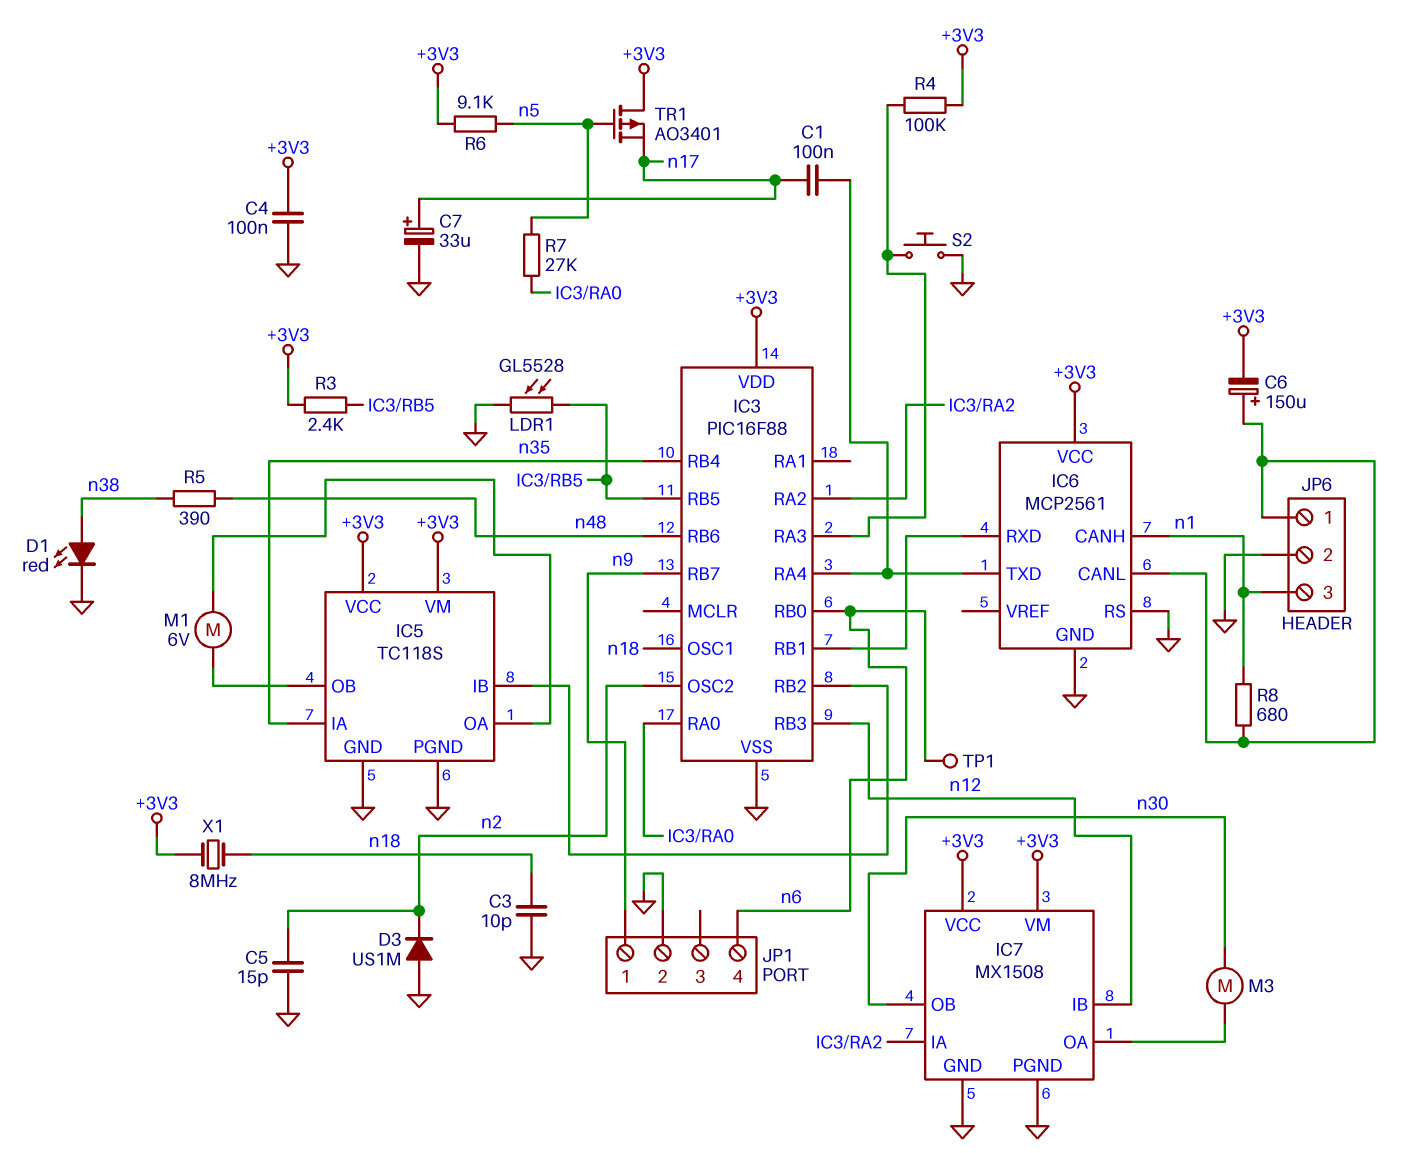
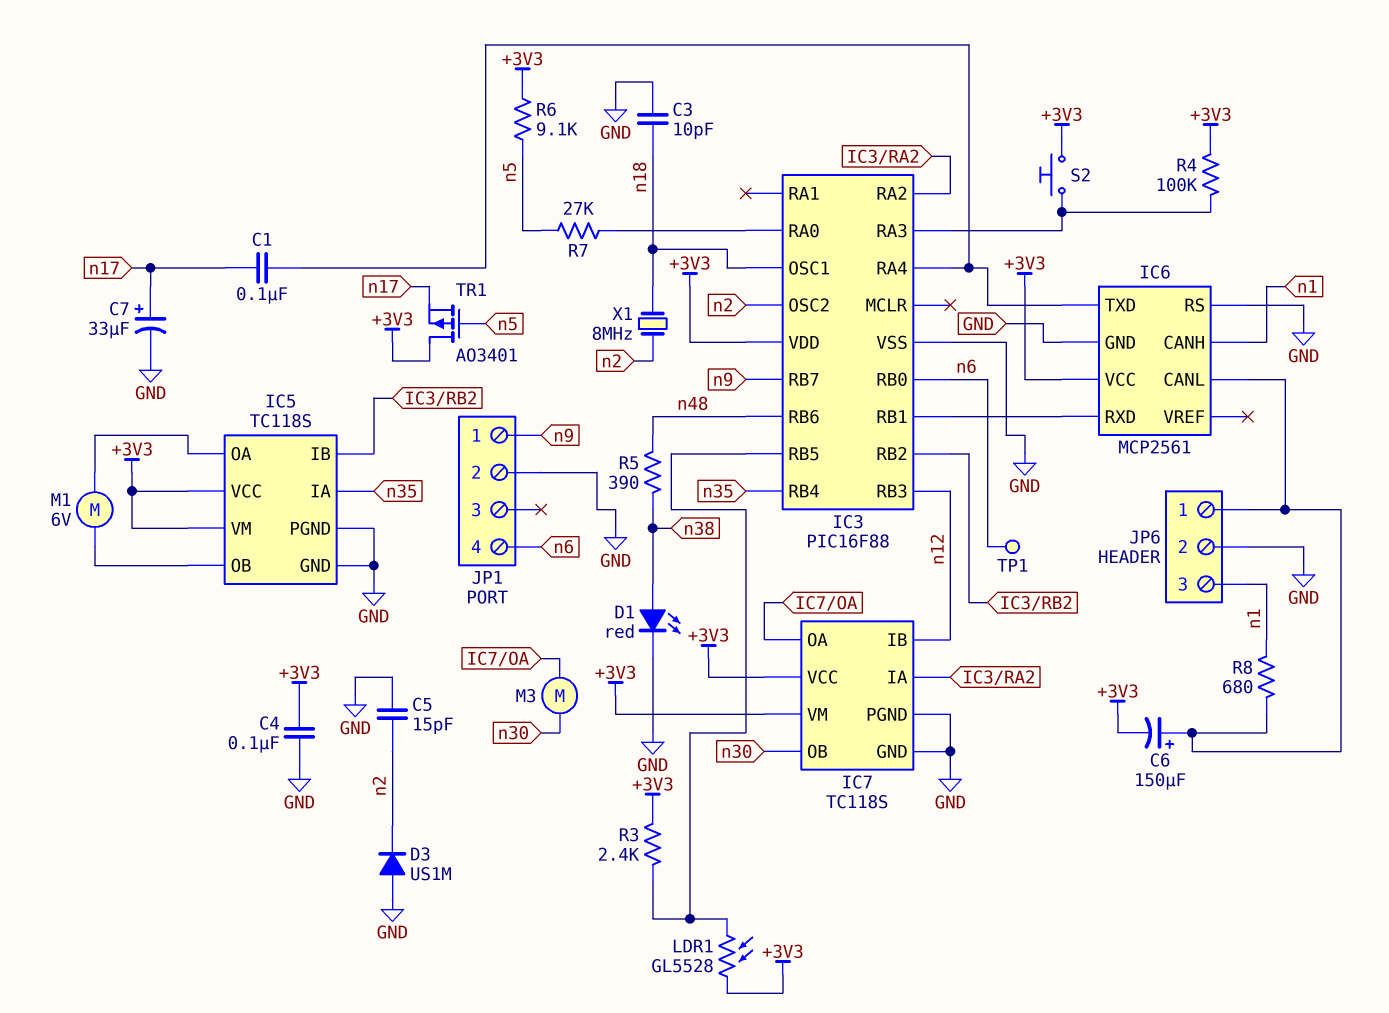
IC7: MX1508 -> TC118S
LDR1: GL5528 (GND, IC3/RB5) -> GL5528 (+3V3, IC3/RB5)
S2: button (GND, IC3/RA3) -> button (+3V3, IC3/RA3)
X1: 8MHz (+3V3, n18) -> 8MHz (n2, n18)

